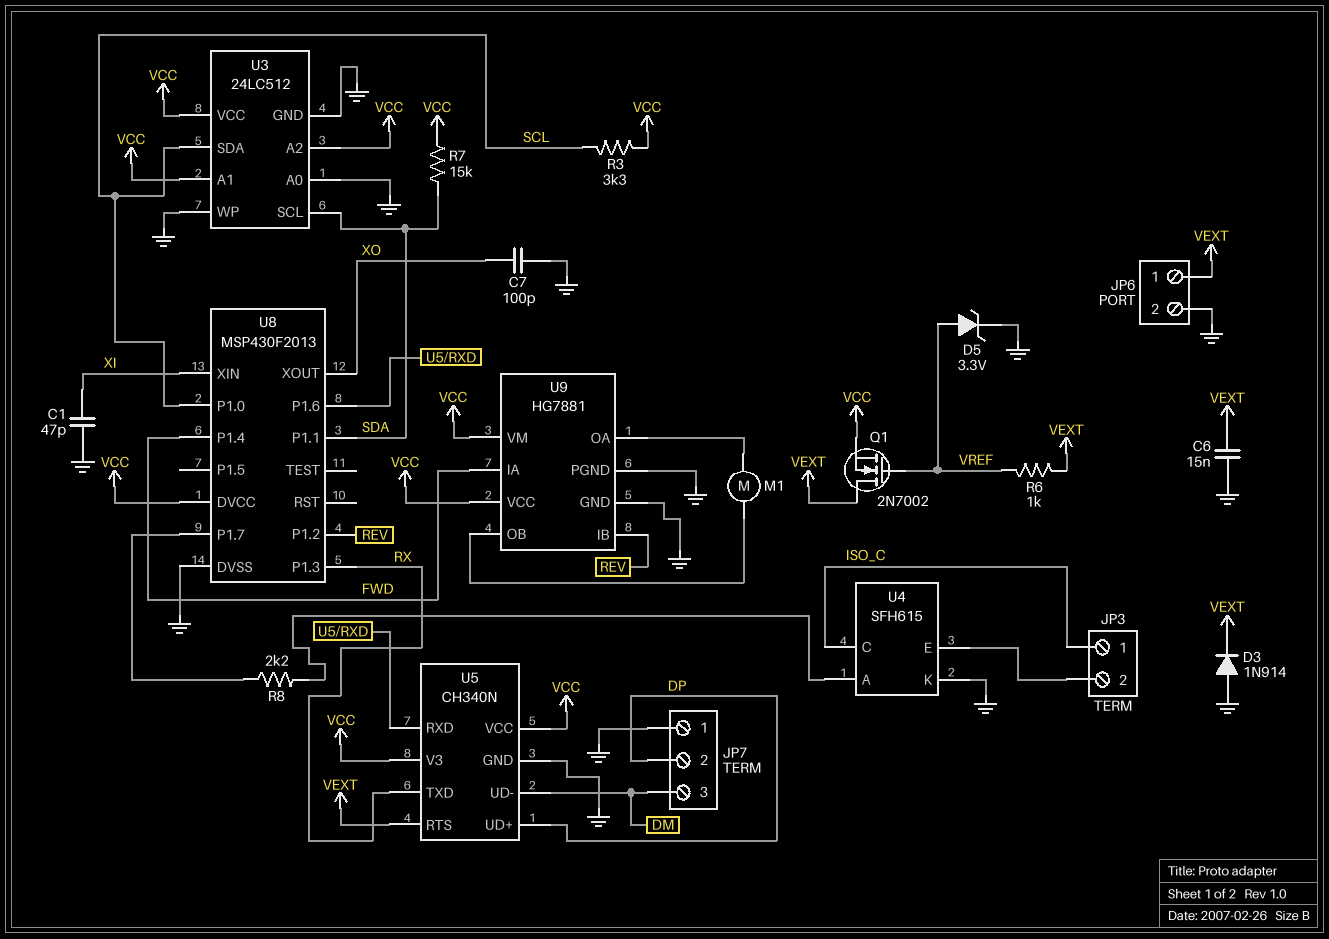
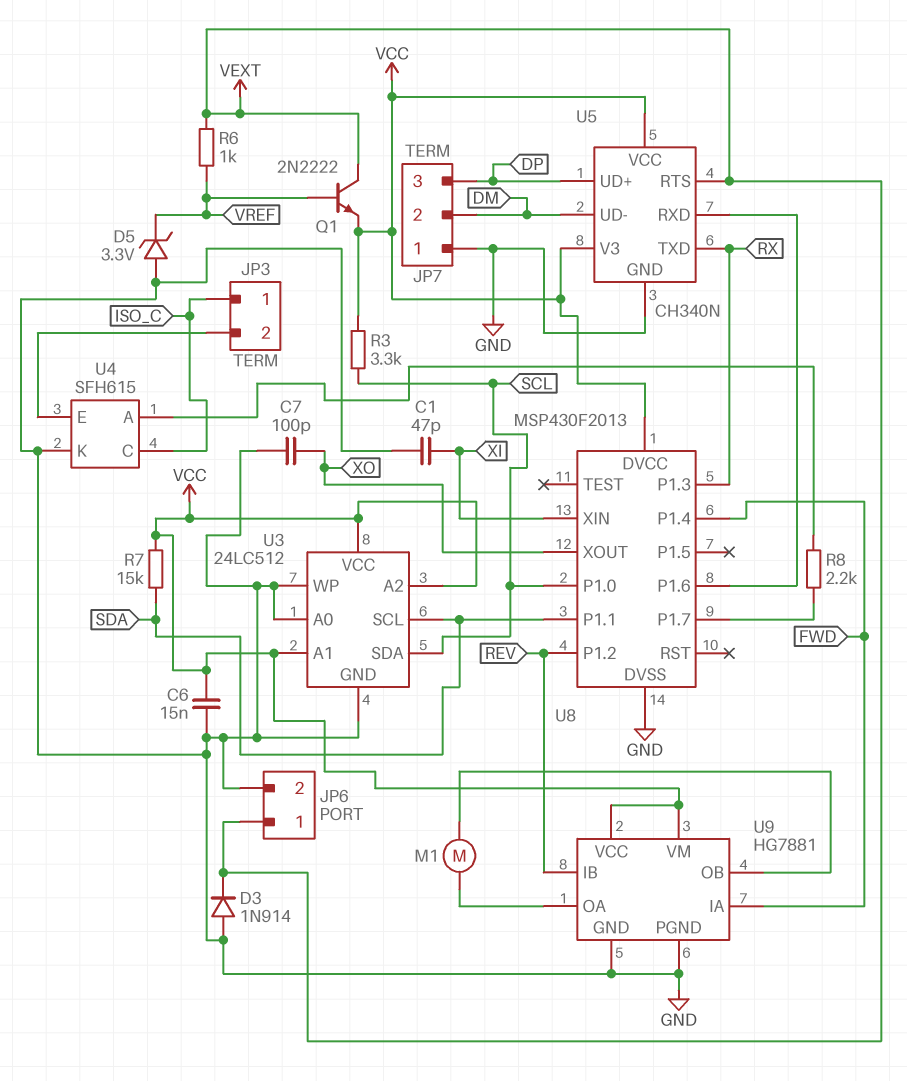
C6: 15nF (GND, VEXT) -> 15nF (GND, VCC)
D5: zener 3.3V (A VREF, K GND) -> zener 3.3V (A GND, K VREF)
JP7 pin 2: DP -> DM
JP7 pin 3: DM -> DP
Q1: NMOS 2N7002 (G VREF, D VEXT, S VCC) -> NPN 2N2222 (B VREF, C VEXT, E VCC)

